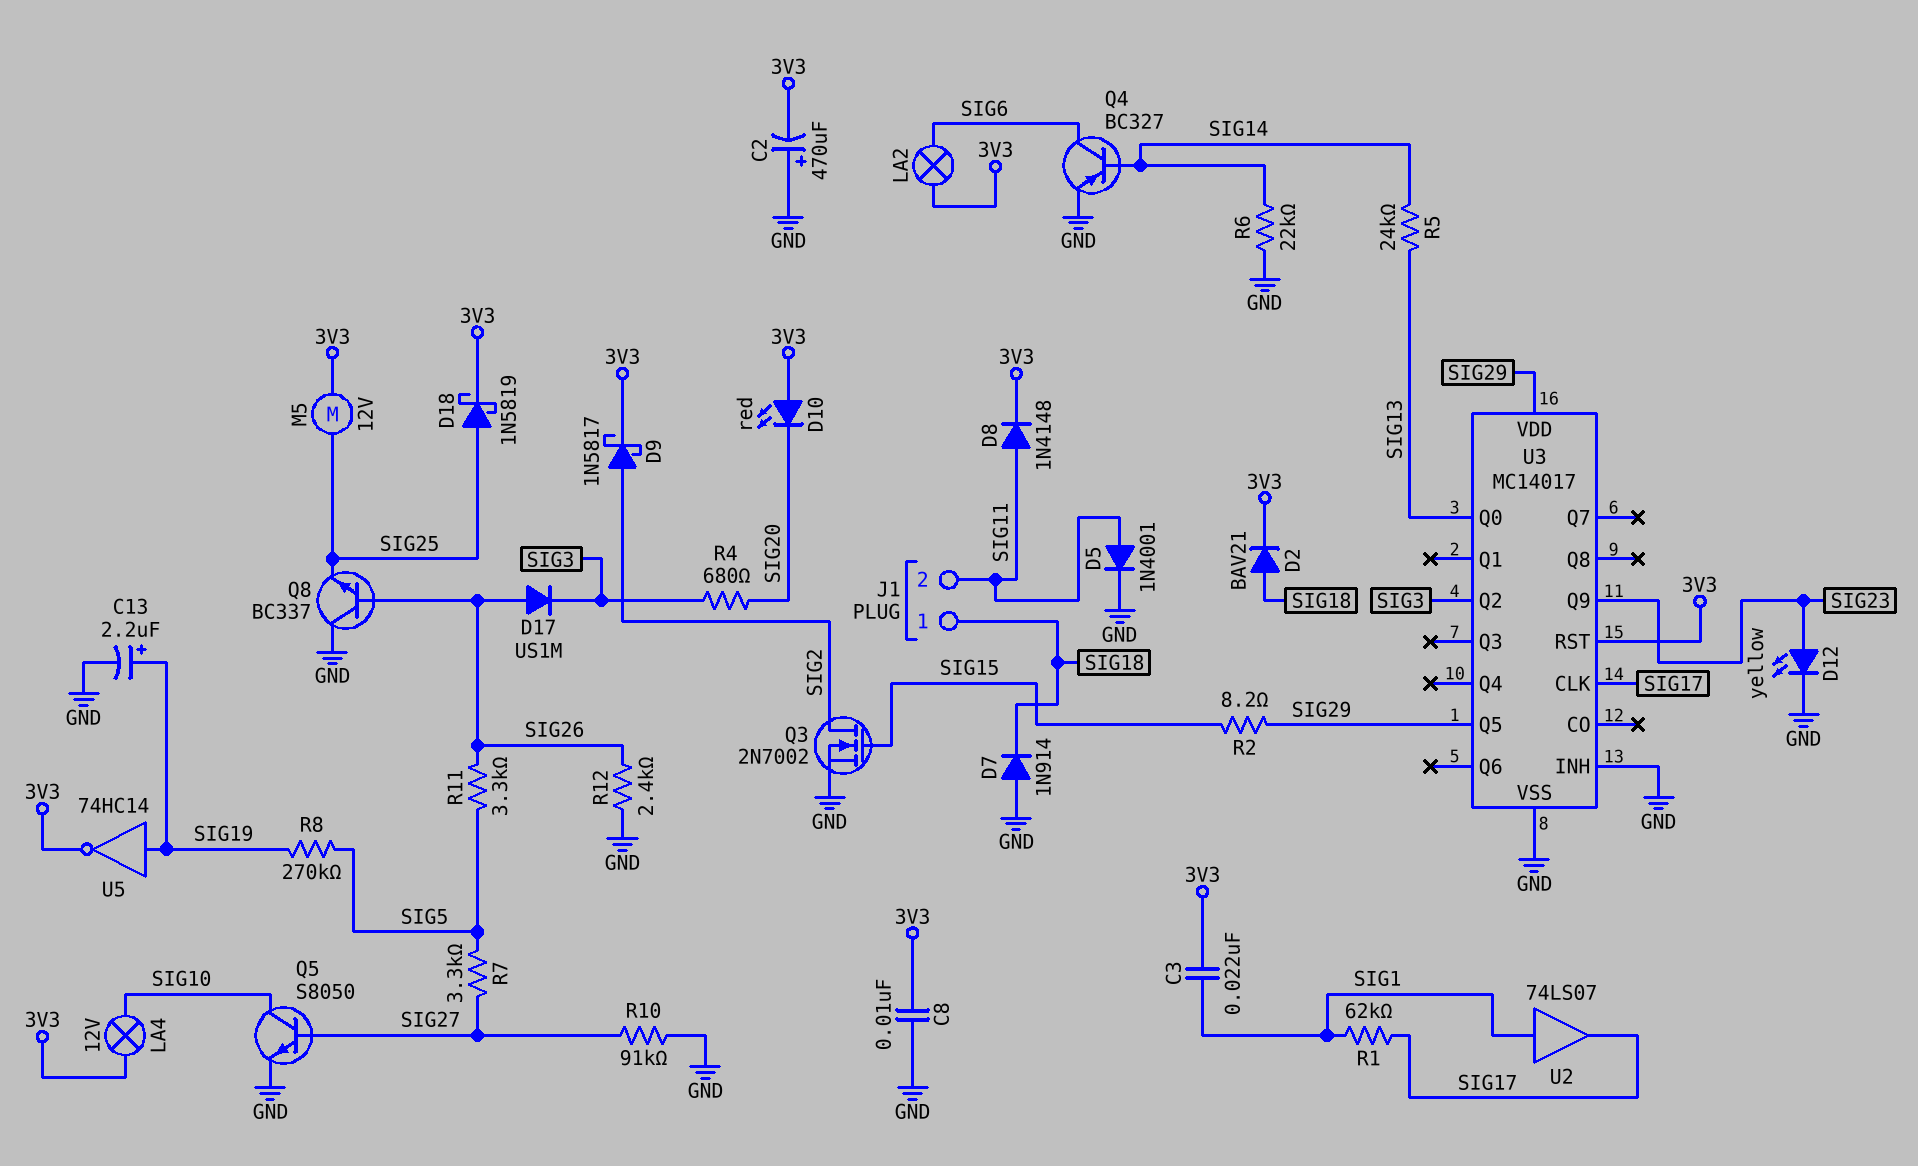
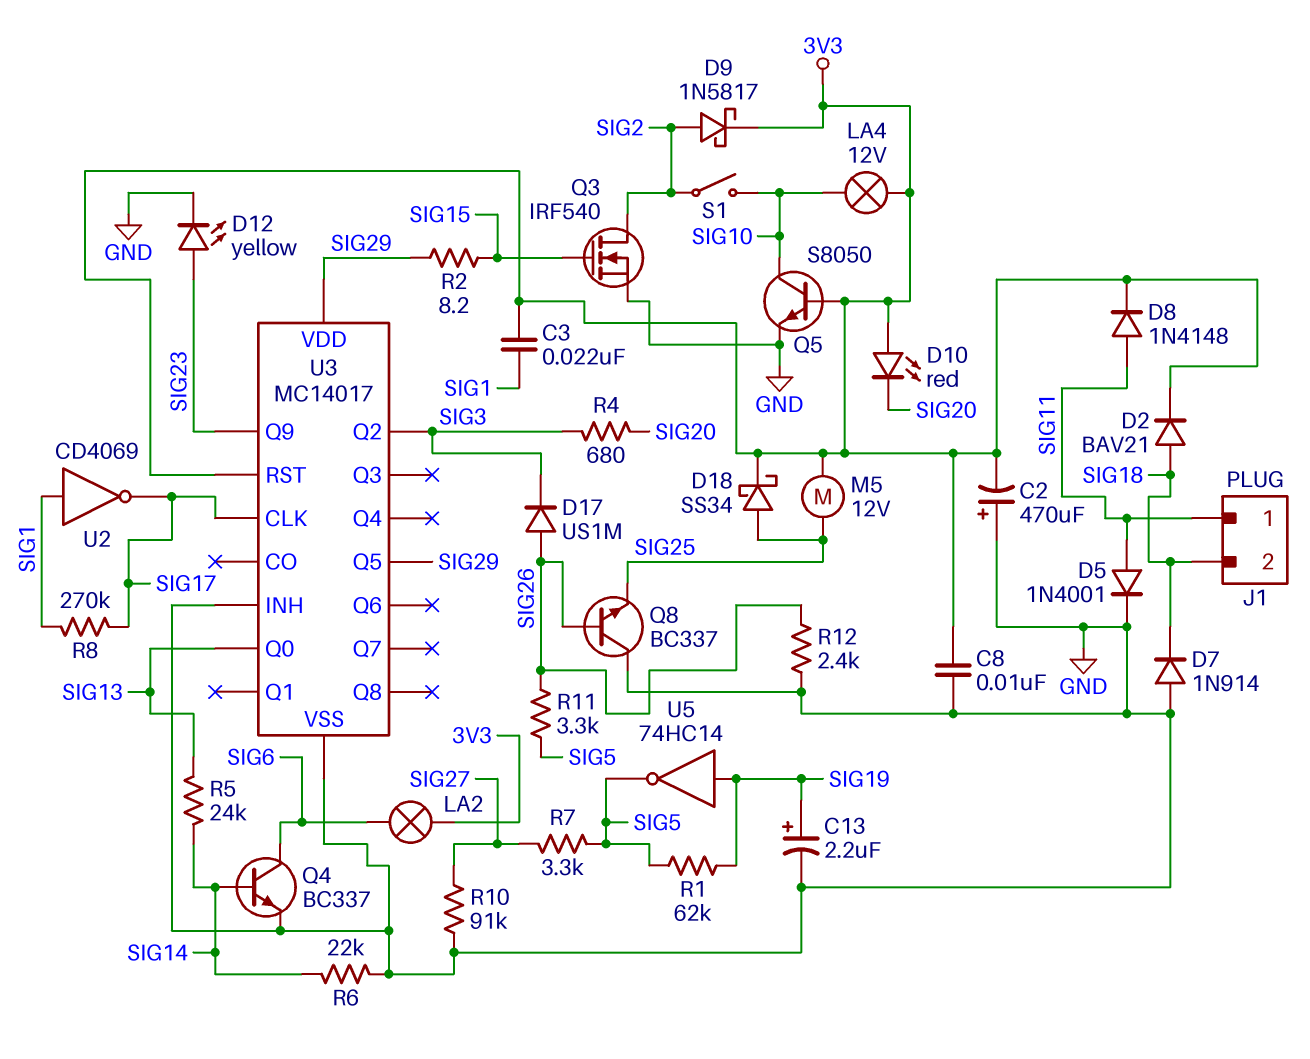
D18: schottky 1N5819 (A SIG25, K 3V3) -> schottky SS34 (A SIG25, K 3V3)
J1 pin 1: SIG18 -> SIG11
J1 pin 2: SIG11 -> SIG18
Q3: NMOS 2N7002 (G SIG15, D SIG2, S GND) -> NMOS IRF540 (G SIG15, D SIG2, S GND)
Q4: PNP BC327 (B SIG14, C SIG6, E GND) -> NPN BC337 (B SIG14, C SIG6, E GND)
Q5: NPN S8050 (B SIG27, C SIG10, E GND) -> NPN S8050 (B 3V3, C SIG10, E GND)
R1: 62k (SIG1, SIG17) -> 62k (SIG5, SIG19)
R8: 270k (SIG5, SIG19) -> 270k (SIG1, SIG17)
S1: none -> switch (SIG2, SIG10)
U2: buffer 74LS07 (in SIG1, out SIG17) -> NOT CD4069 (in SIG1, out SIG17)
U5: NOT 74HC14 (in SIG19, out 3V3) -> NOT 74HC14 (in SIG19, out SIG5)

